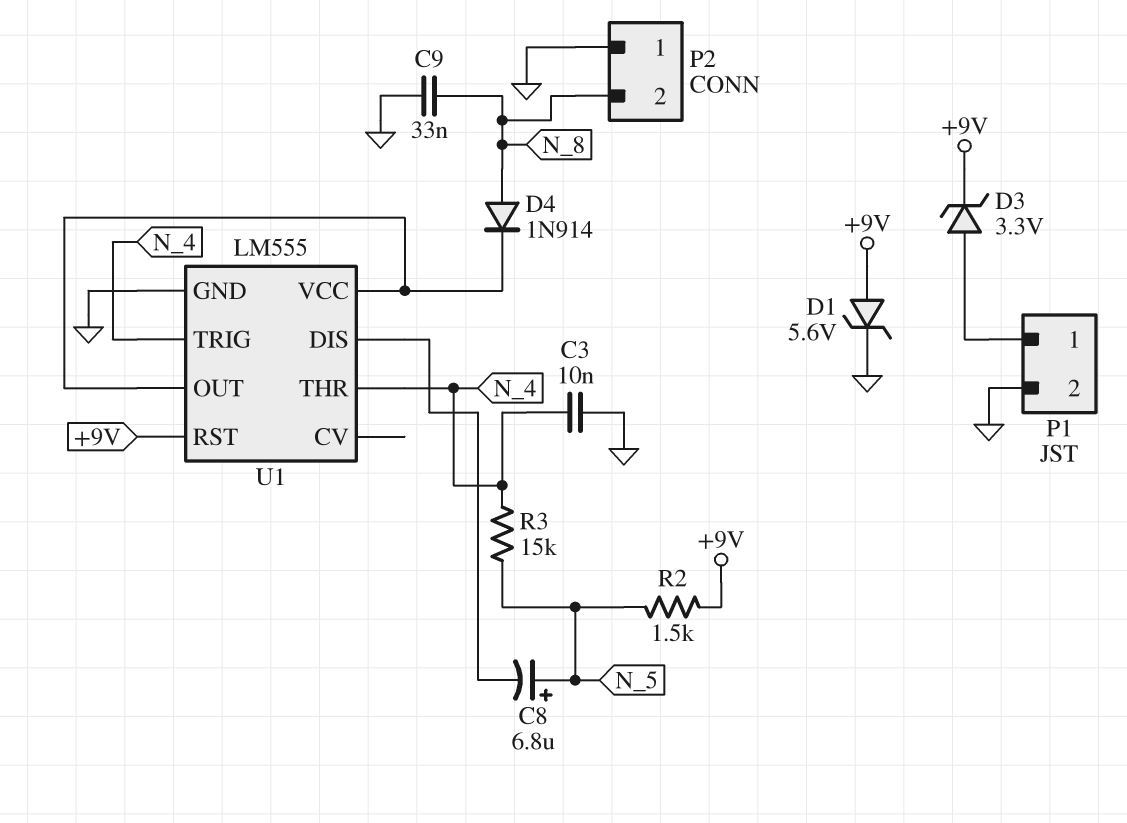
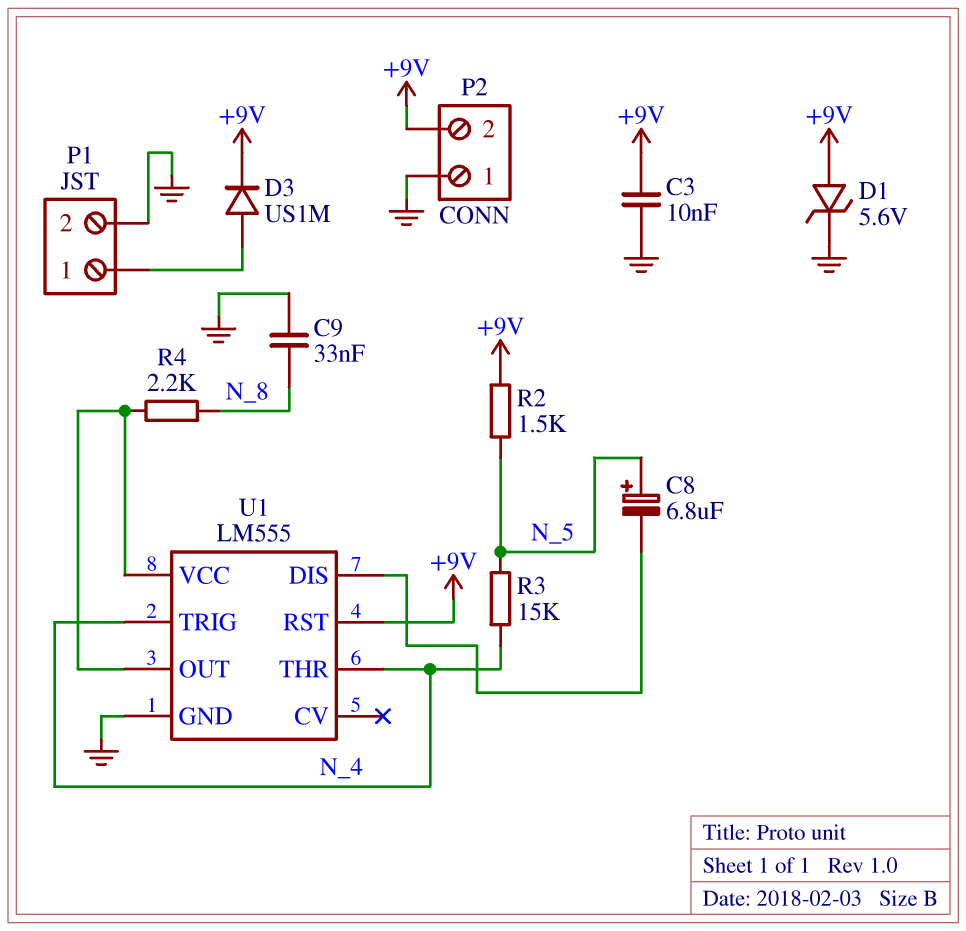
C3: 10nF (GND, N_4) -> 10nF (+9V, GND)
D3: zener 3.3V (A P1/1, K +9V) -> diode US1M (A P1/1, K +9V)
D4: diode 1N914 (A N_8, K U1/OUT) -> none
P2 pin 2: N_8 -> +9V
R4: none -> 2.2k (N_8, U1/OUT)

